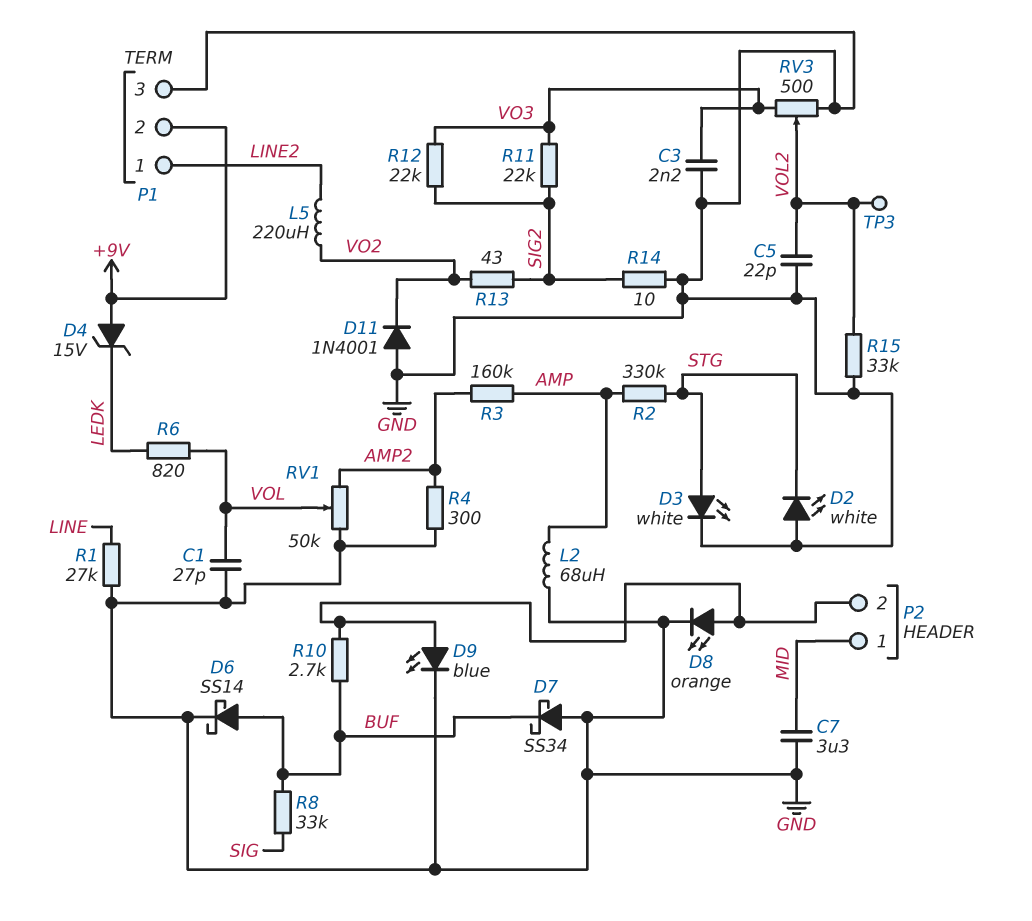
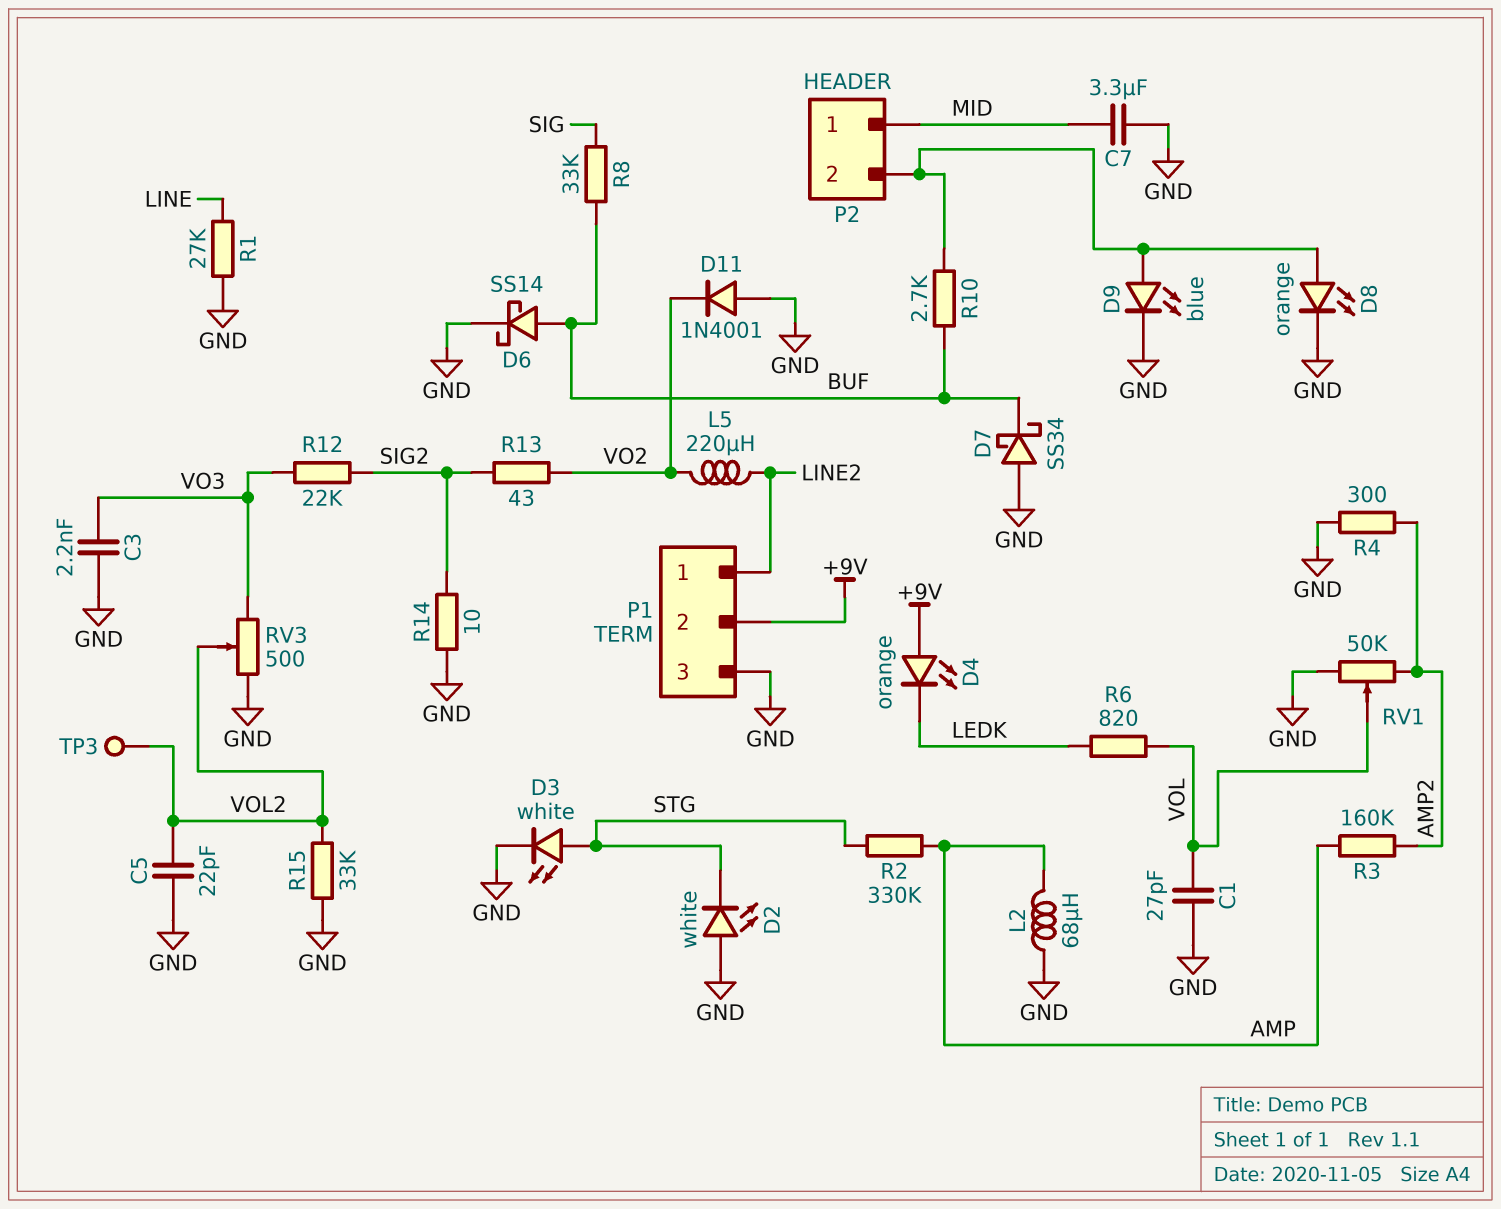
D4: zener 15V (A +9V, K LEDK) -> LED orange (A +9V, K LEDK)
R11: 22k (SIG2, VO3) -> none

